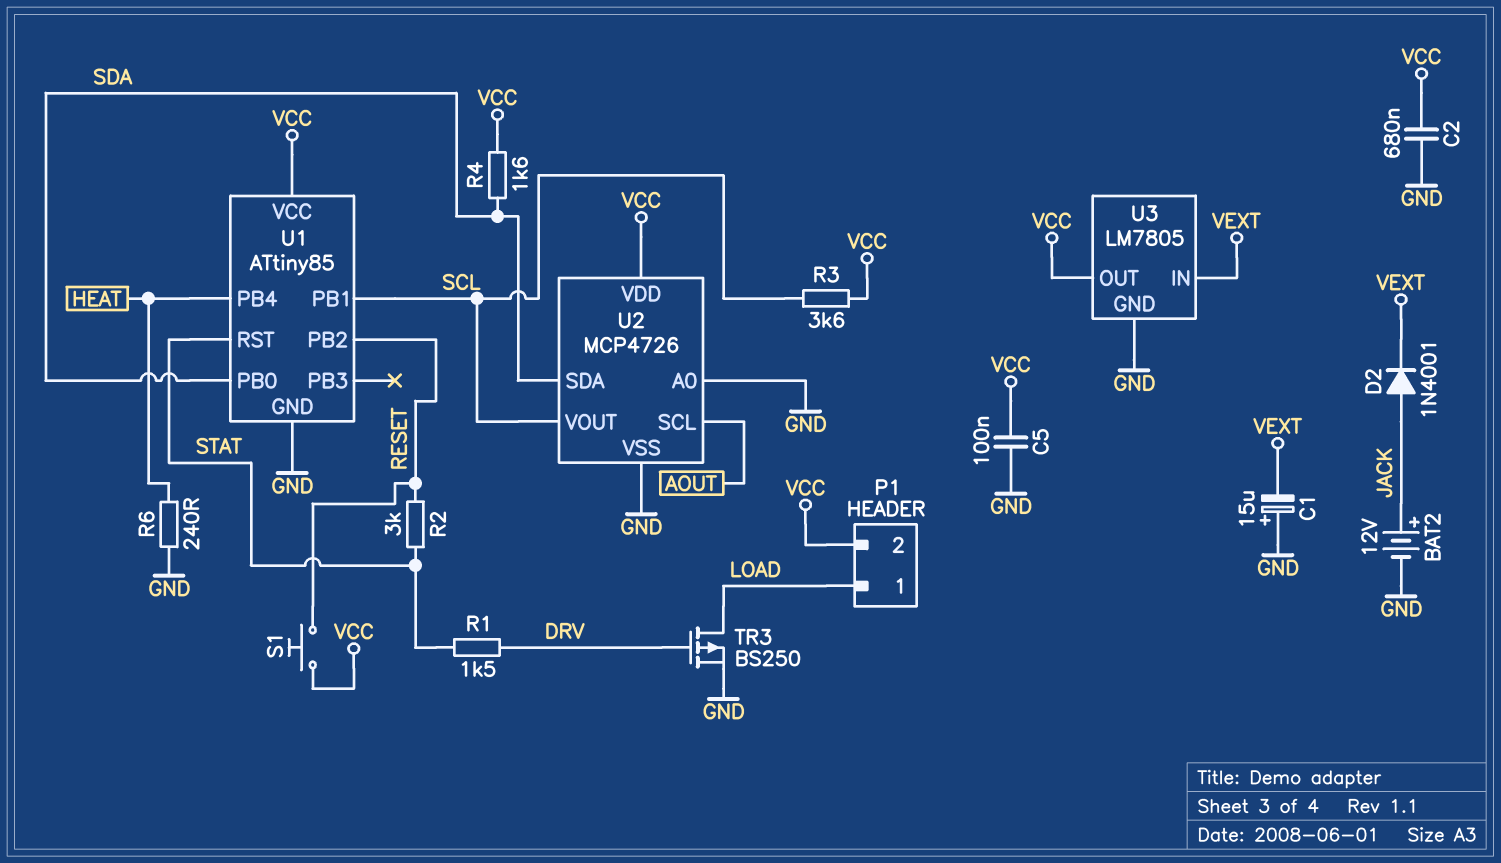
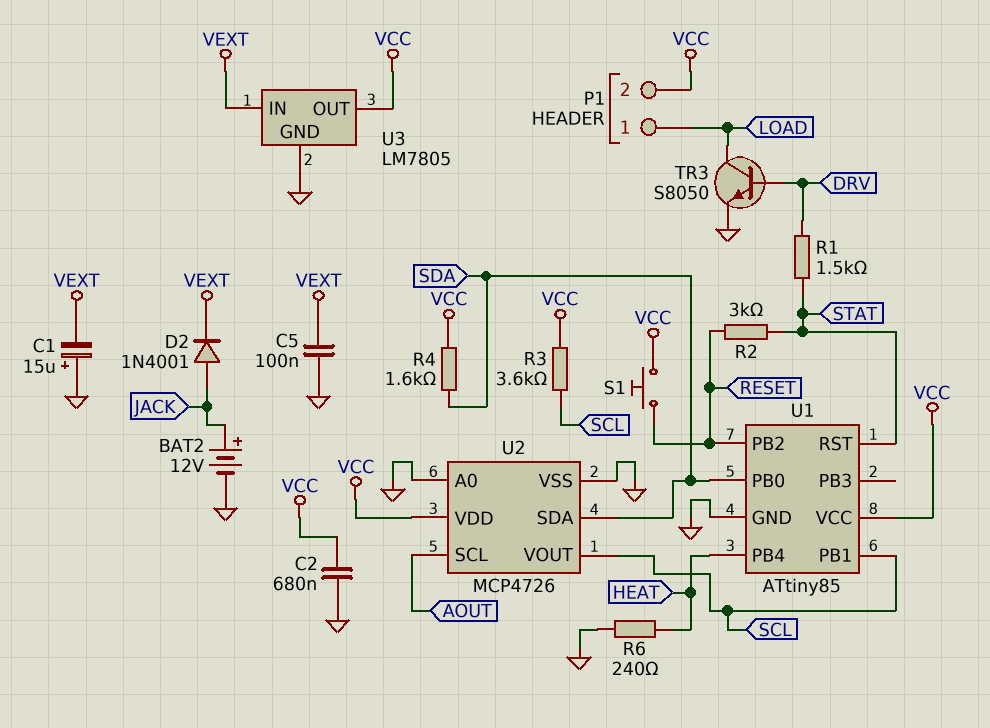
C5: 100nF (GND, VCC) -> 100nF (GND, VEXT)
TR3: PMOS BS250 (G DRV, D LOAD, S GND) -> NPN S8050 (B DRV, C LOAD, E GND)

